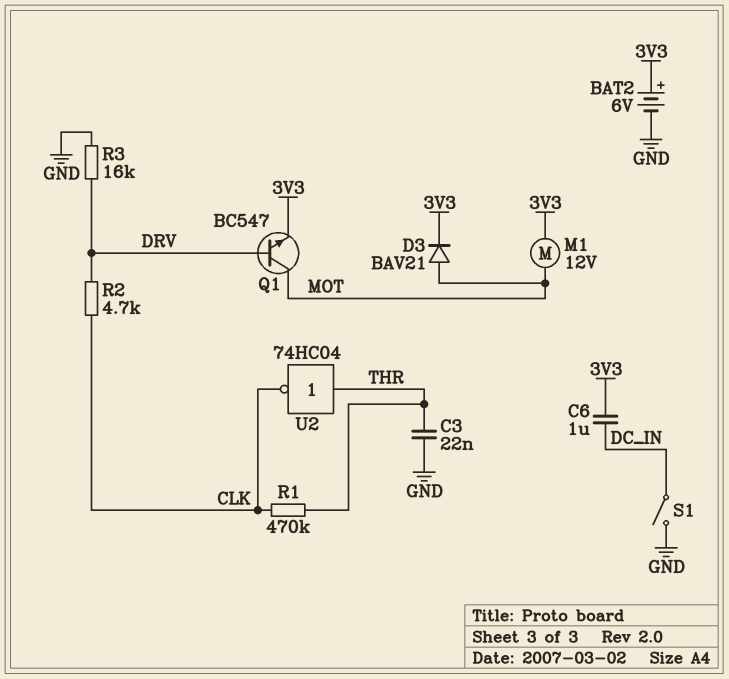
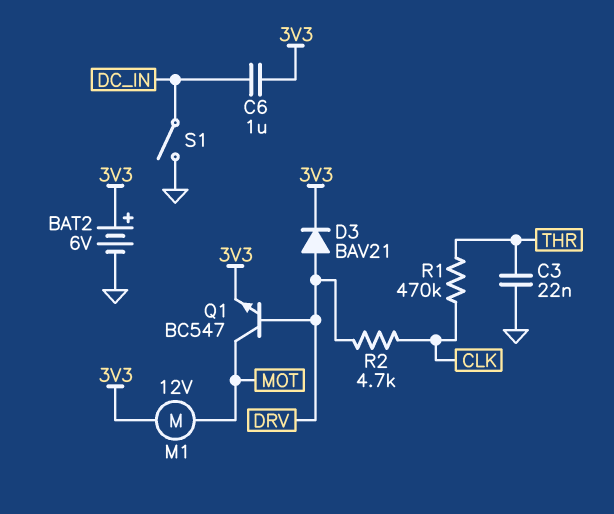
D3: diode BAV21 (A MOT, K 3V3) -> diode BAV21 (A DRV, K 3V3)
R3: 16k (DRV, GND) -> none
U2: NOT 74HC04 (in THR, out CLK) -> none

